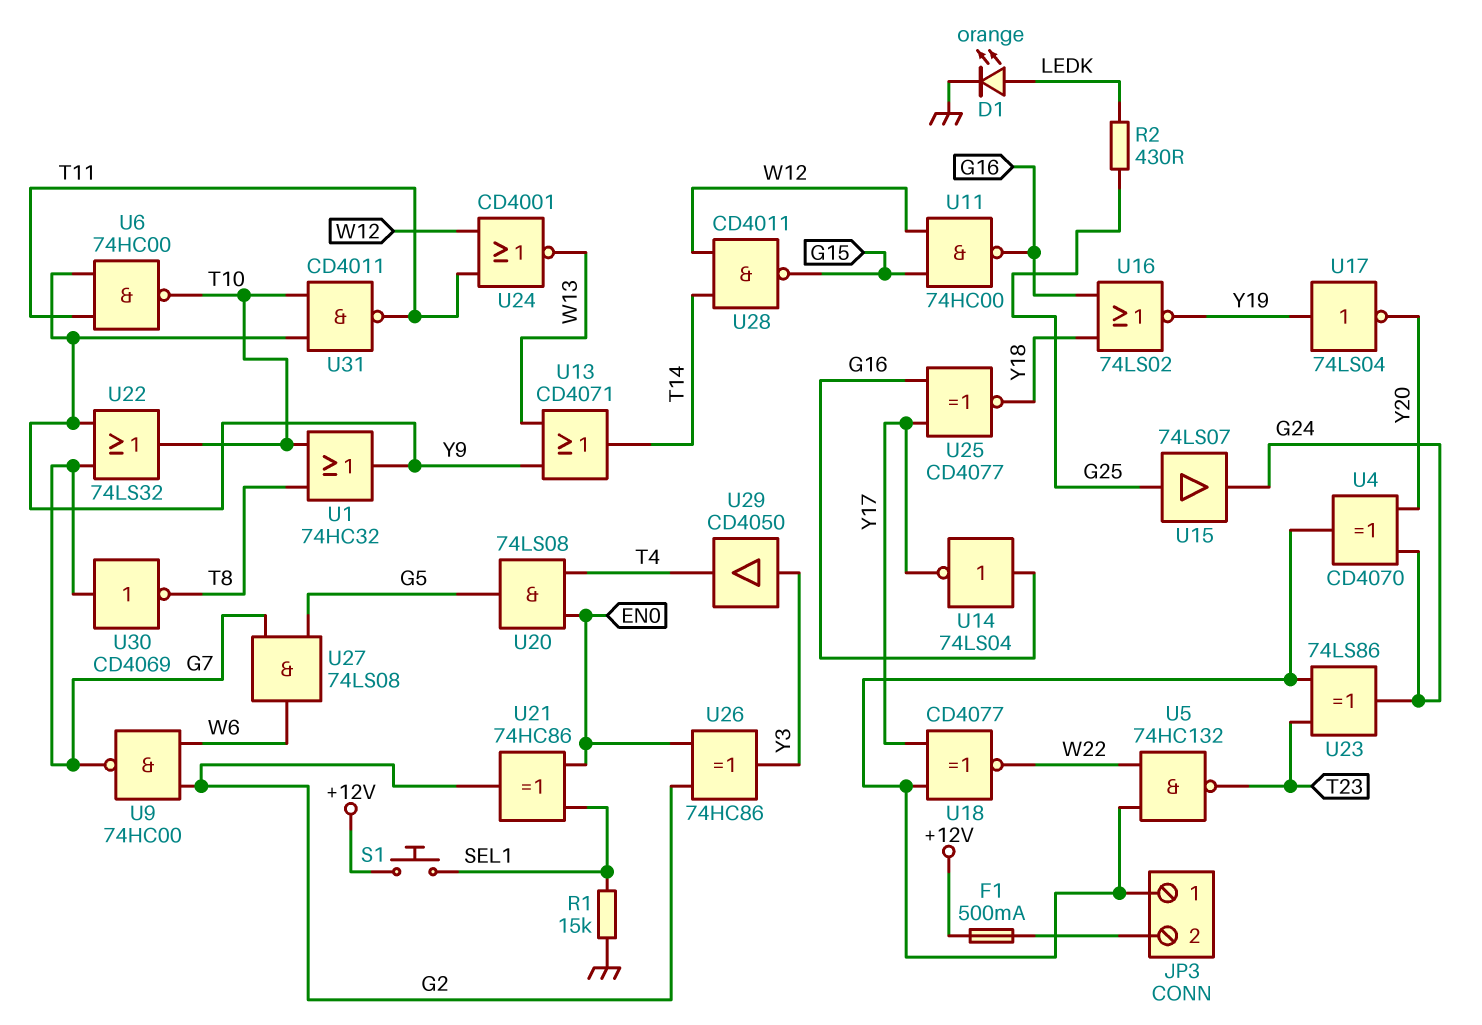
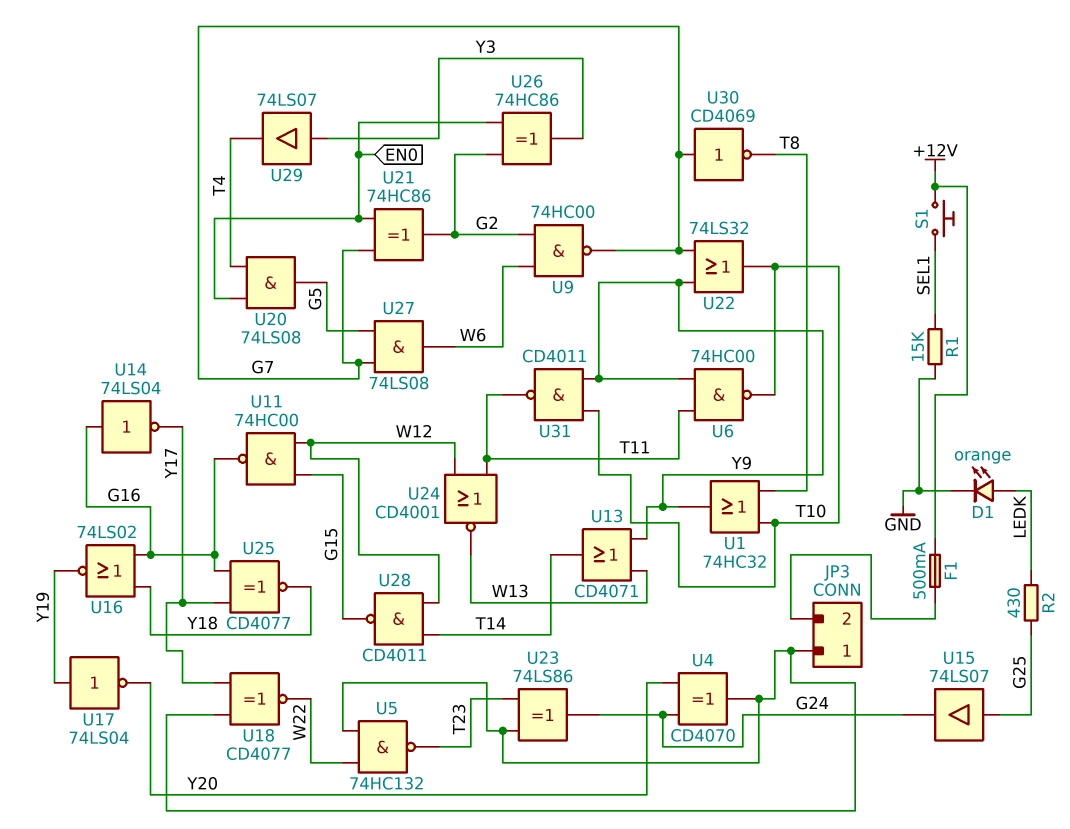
U21: XOR 74HC86 (in EN0, in SEL1, out G2) -> XOR 74HC86 (in EN0, in G7, out G2)
U29: buffer CD4050 (in Y3, out T4) -> buffer 74LS07 (in Y3, out T4)

